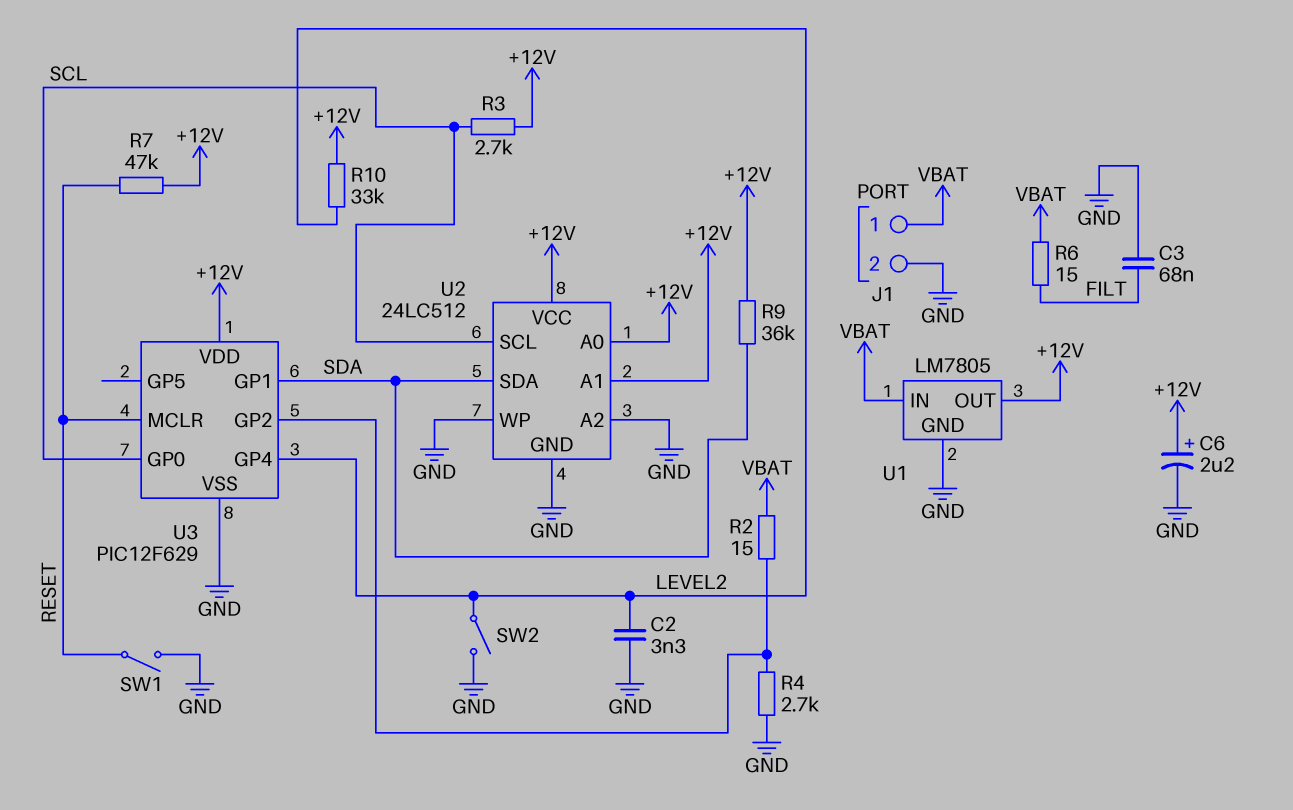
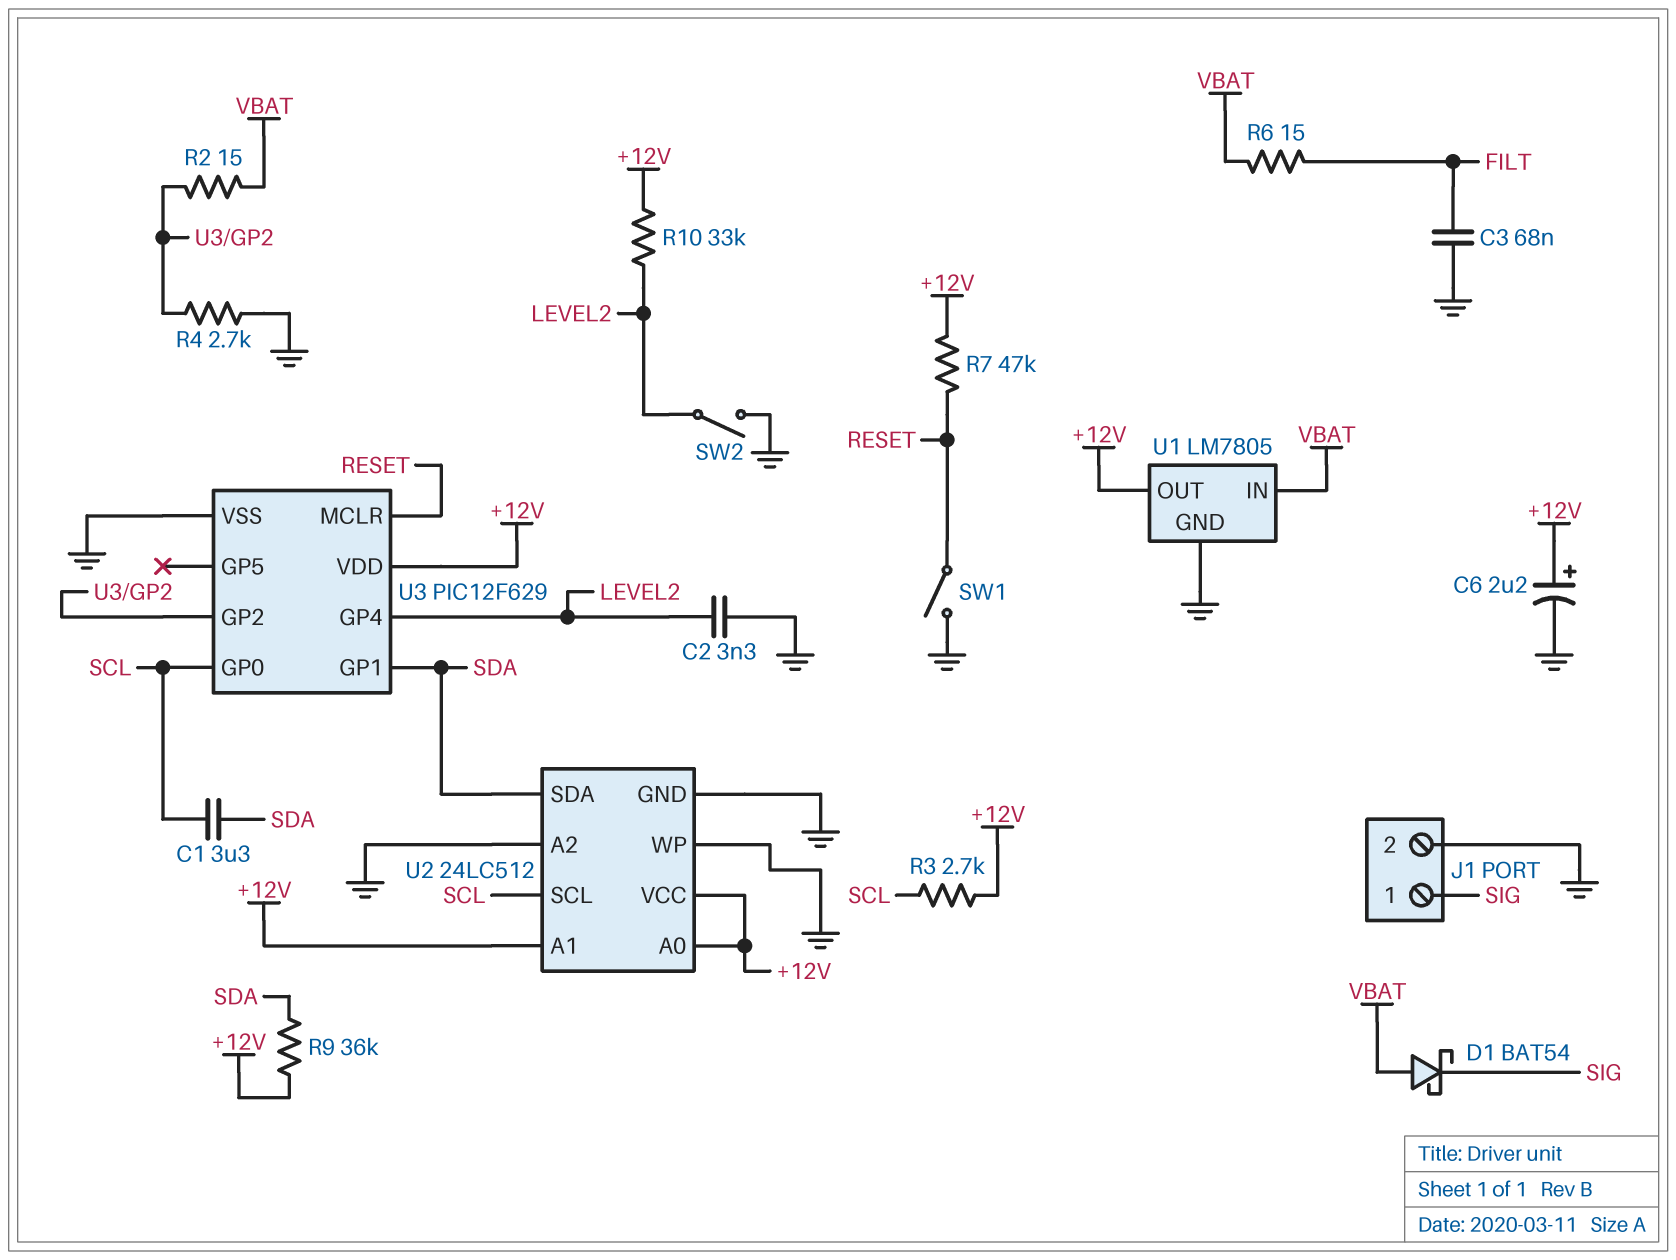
C1: none -> 3.3uF (SCL, SDA)
D1: none -> schottky BAT54 (A VBAT, K SIG)
J1 pin 1: VBAT -> SIG

